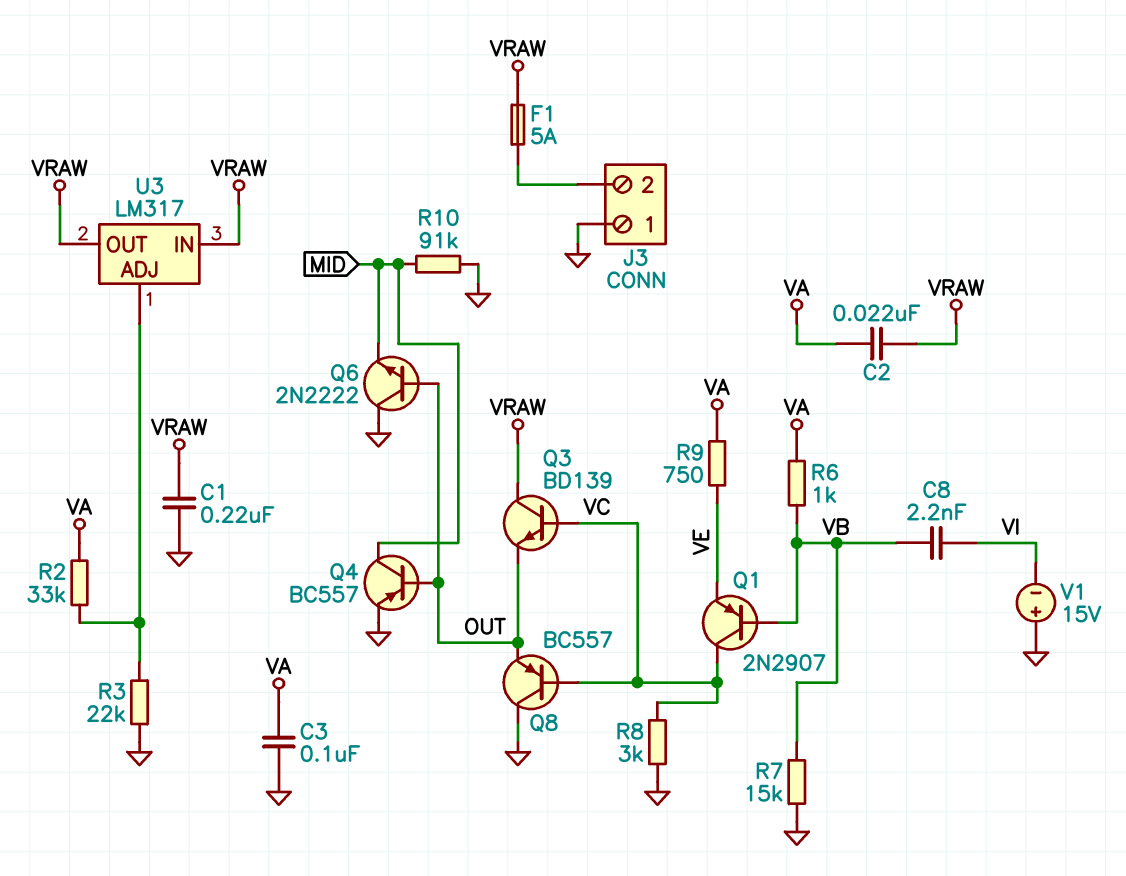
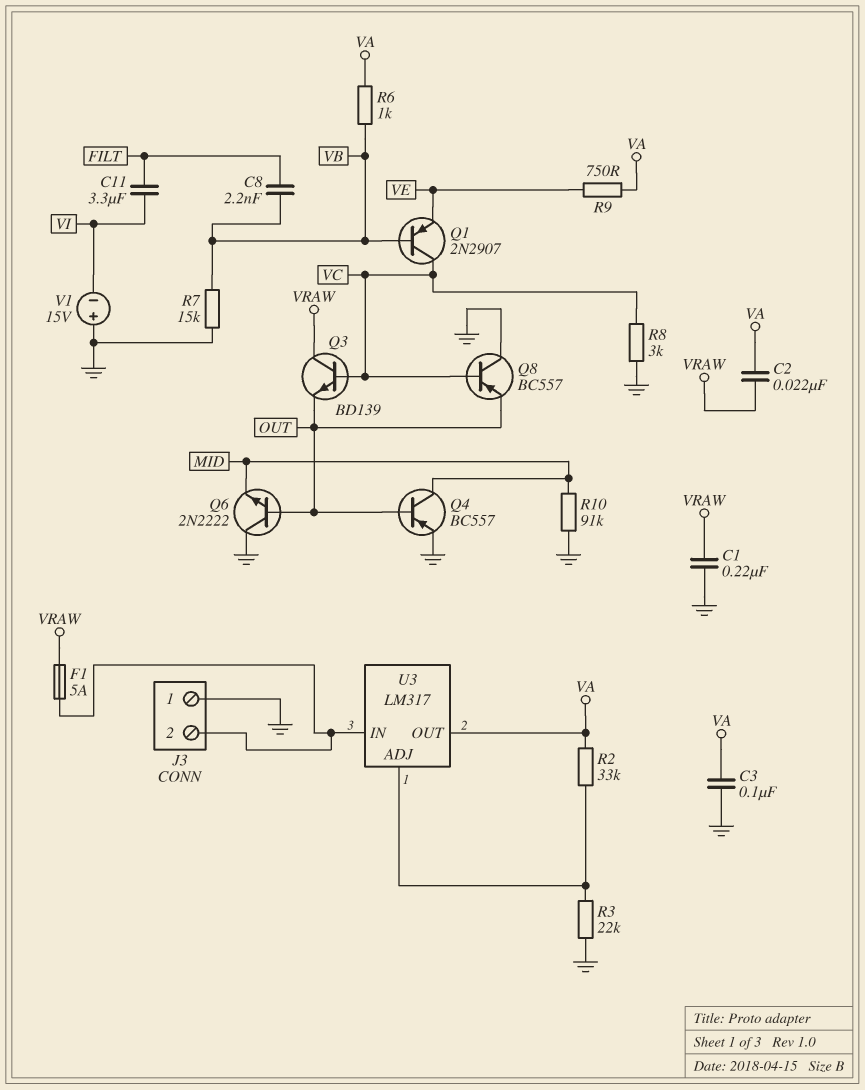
C8: 2.2nF (VB, VI) -> 2.2nF (FILT, VB)
C11: none -> 3.3uF (FILT, VI)
U3 pin IN: VRAW -> J3/2
U3 pin OUT: VRAW -> VA

